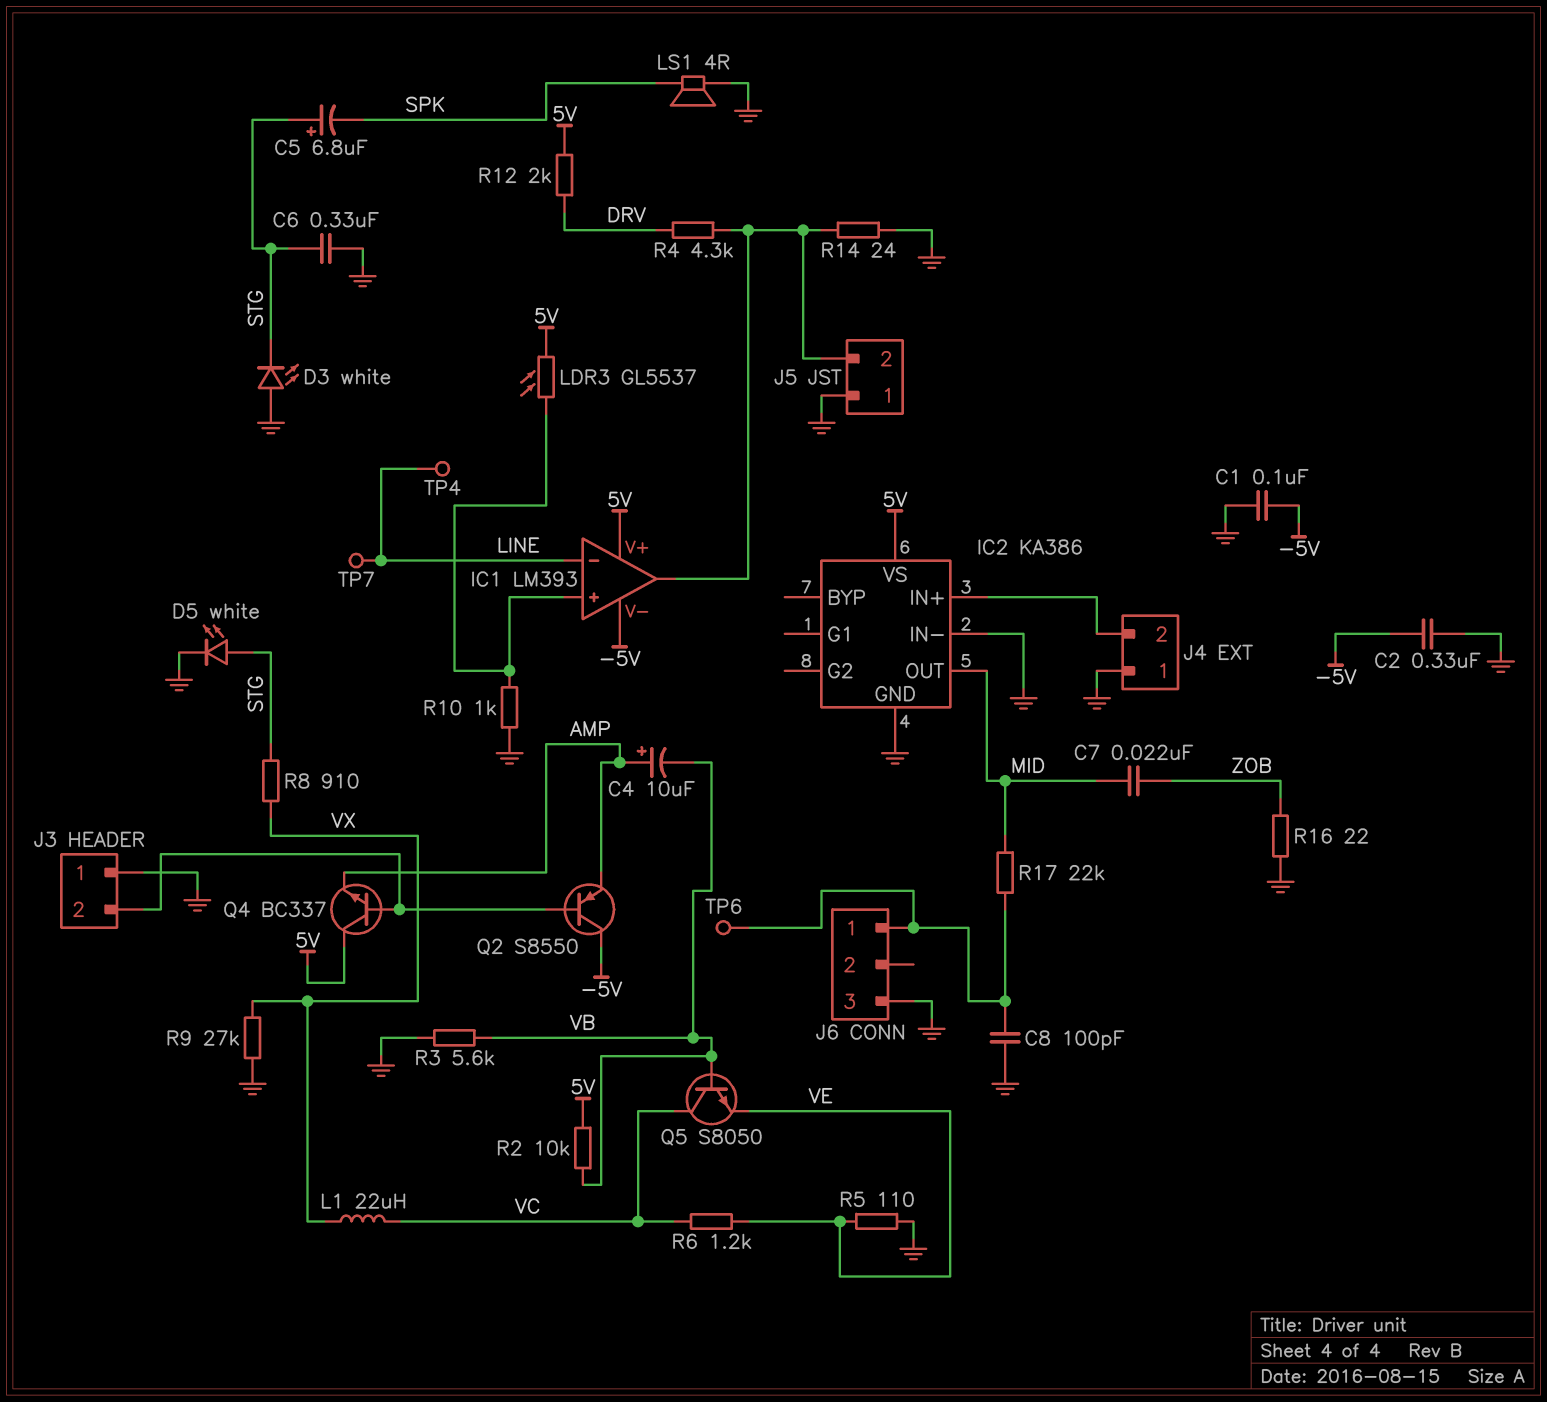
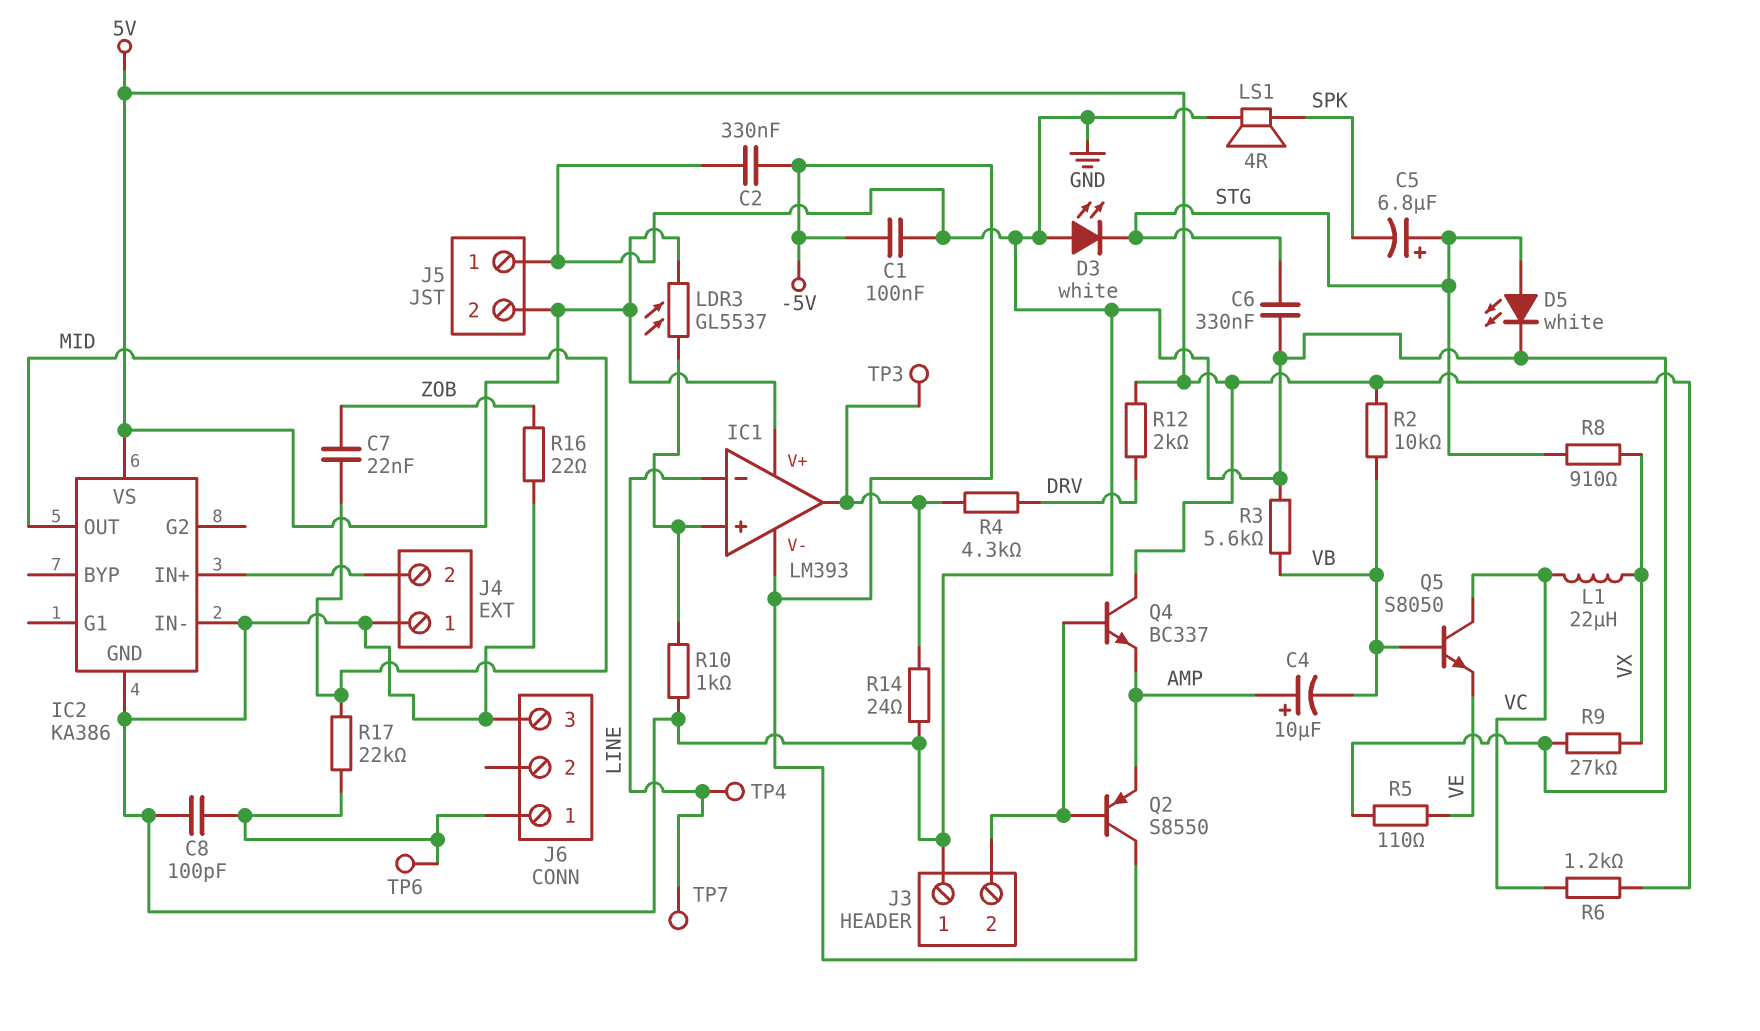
J5 pin 2: IC1/out -> 5V
R6: 1.2k (VC, VE) -> 1.2k (5V, VC)
TP3: none -> test point (IC1/out)

